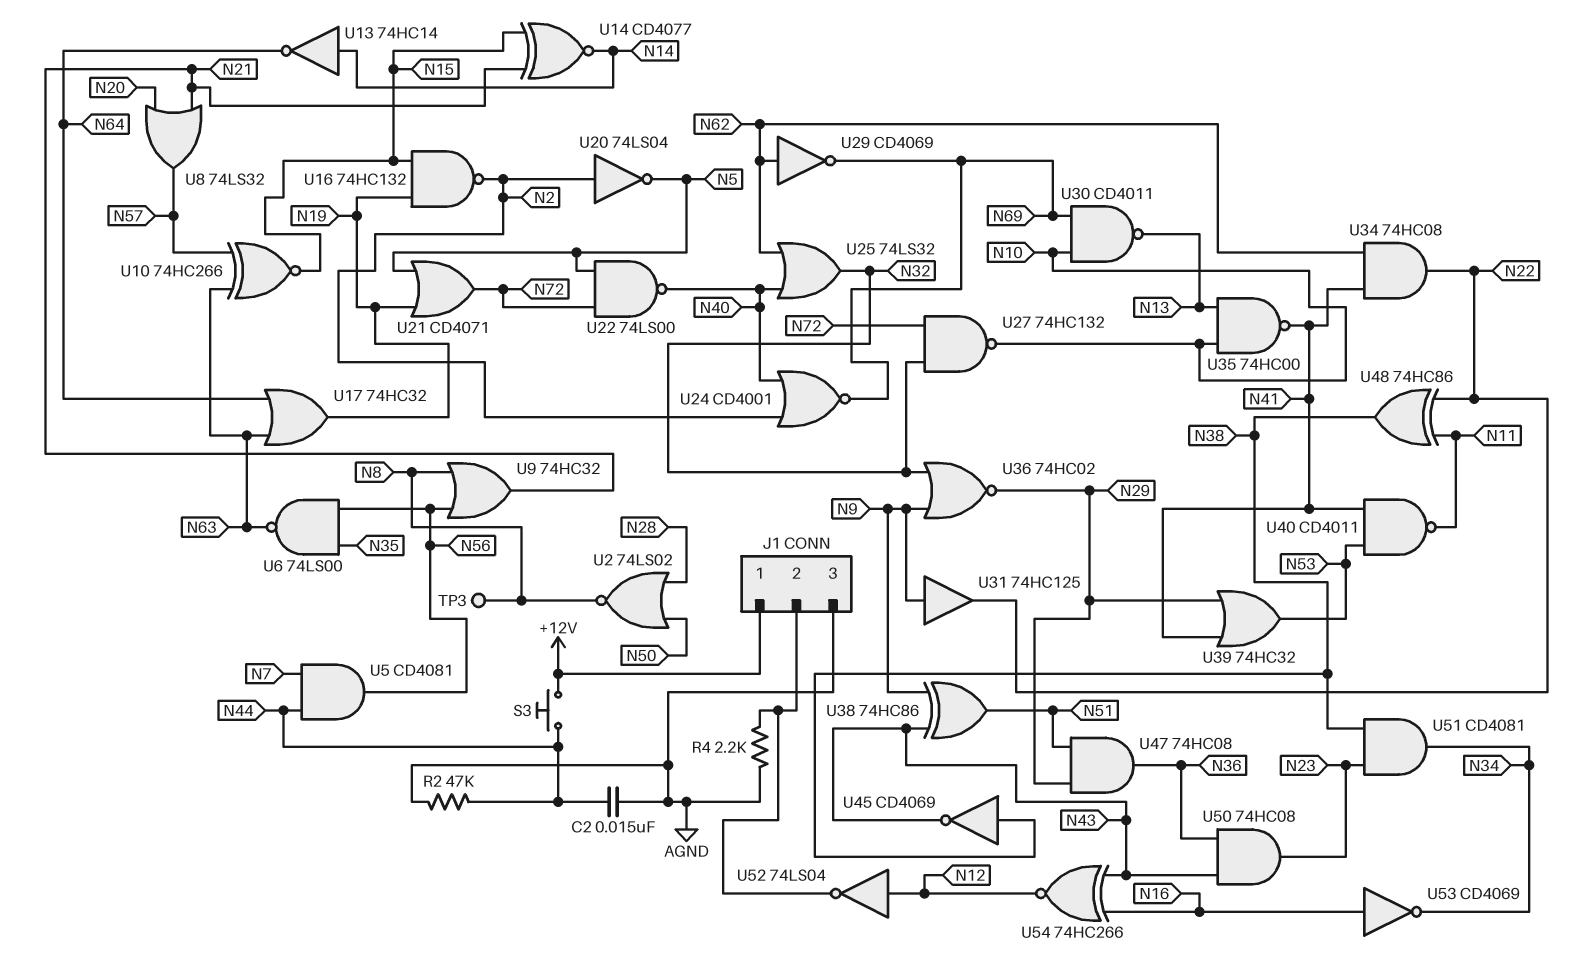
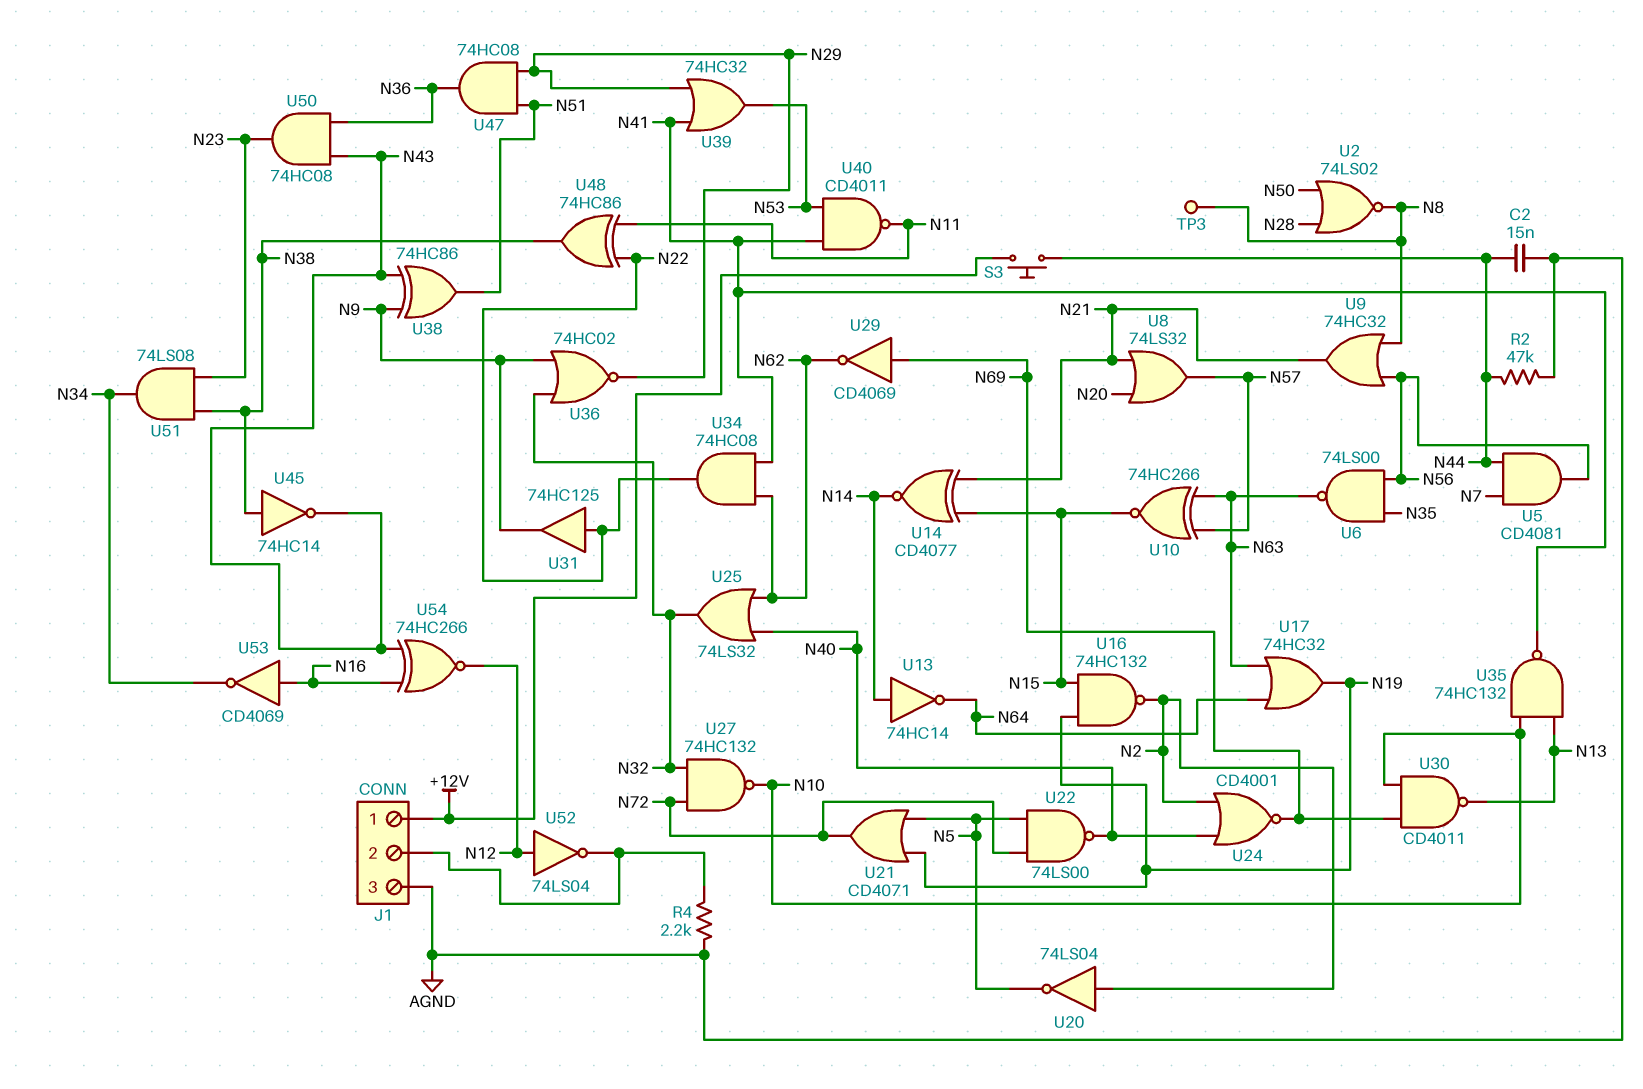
U29: NOT CD4069 (in N62, out N69) -> NOT CD4069 (in N69, out N62)
U31: buffer 74HC125 (in N9, out N22) -> buffer 74HC125 (in N22, out N9)
U35: NAND 74HC00 (in N10, in N13, out N41) -> NAND 74HC132 (in N10, in N13, out N41)
U45: NOT CD4069 (in N38, out N43) -> NOT 74HC14 (in N38, out N43)
U51: AND CD4081 (in N23, in N38, out N34) -> AND 74LS08 (in N23, in N38, out N34)

